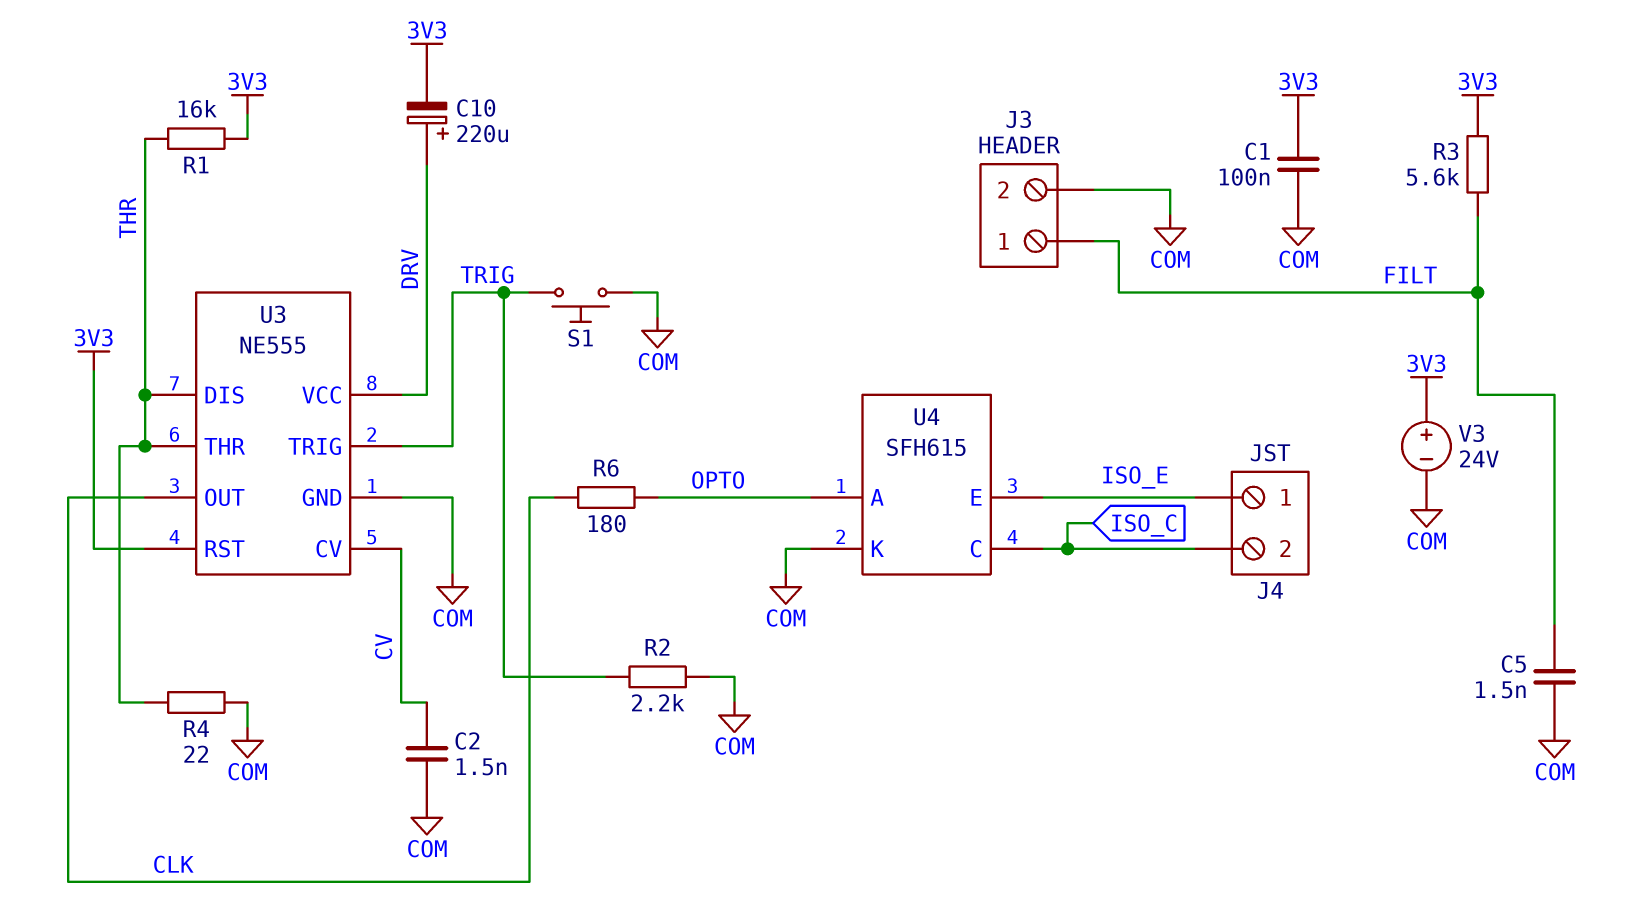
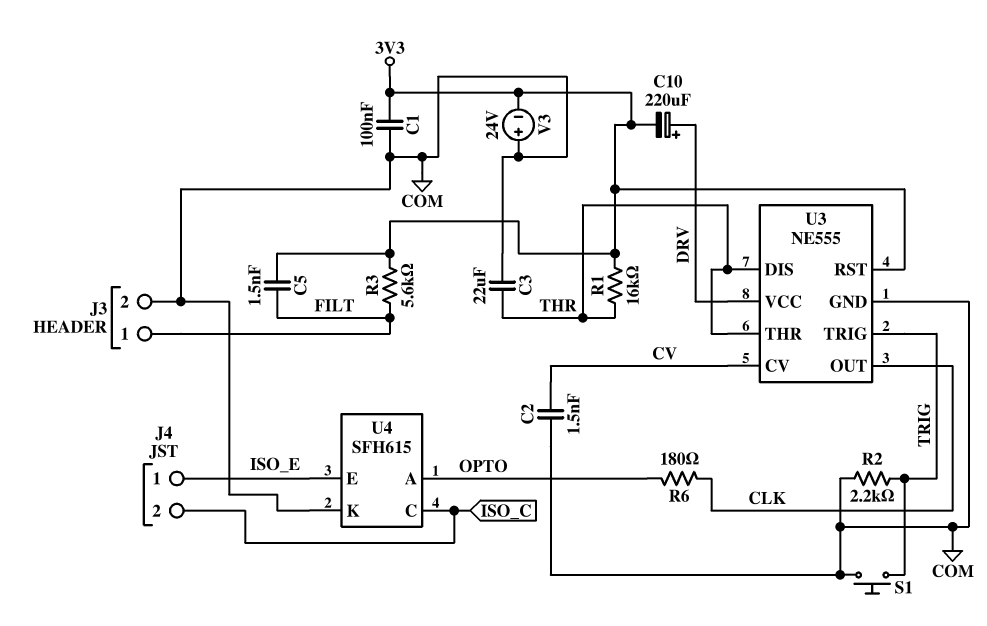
C3: none -> 22uF (COM, THR)
C5: 1.5nF (COM, FILT) -> 1.5nF (3V3, FILT)
R4: 22 (COM, THR) -> none
V3: 24V (plus 3V3, minus COM) -> 24V (plus COM, minus 3V3)

